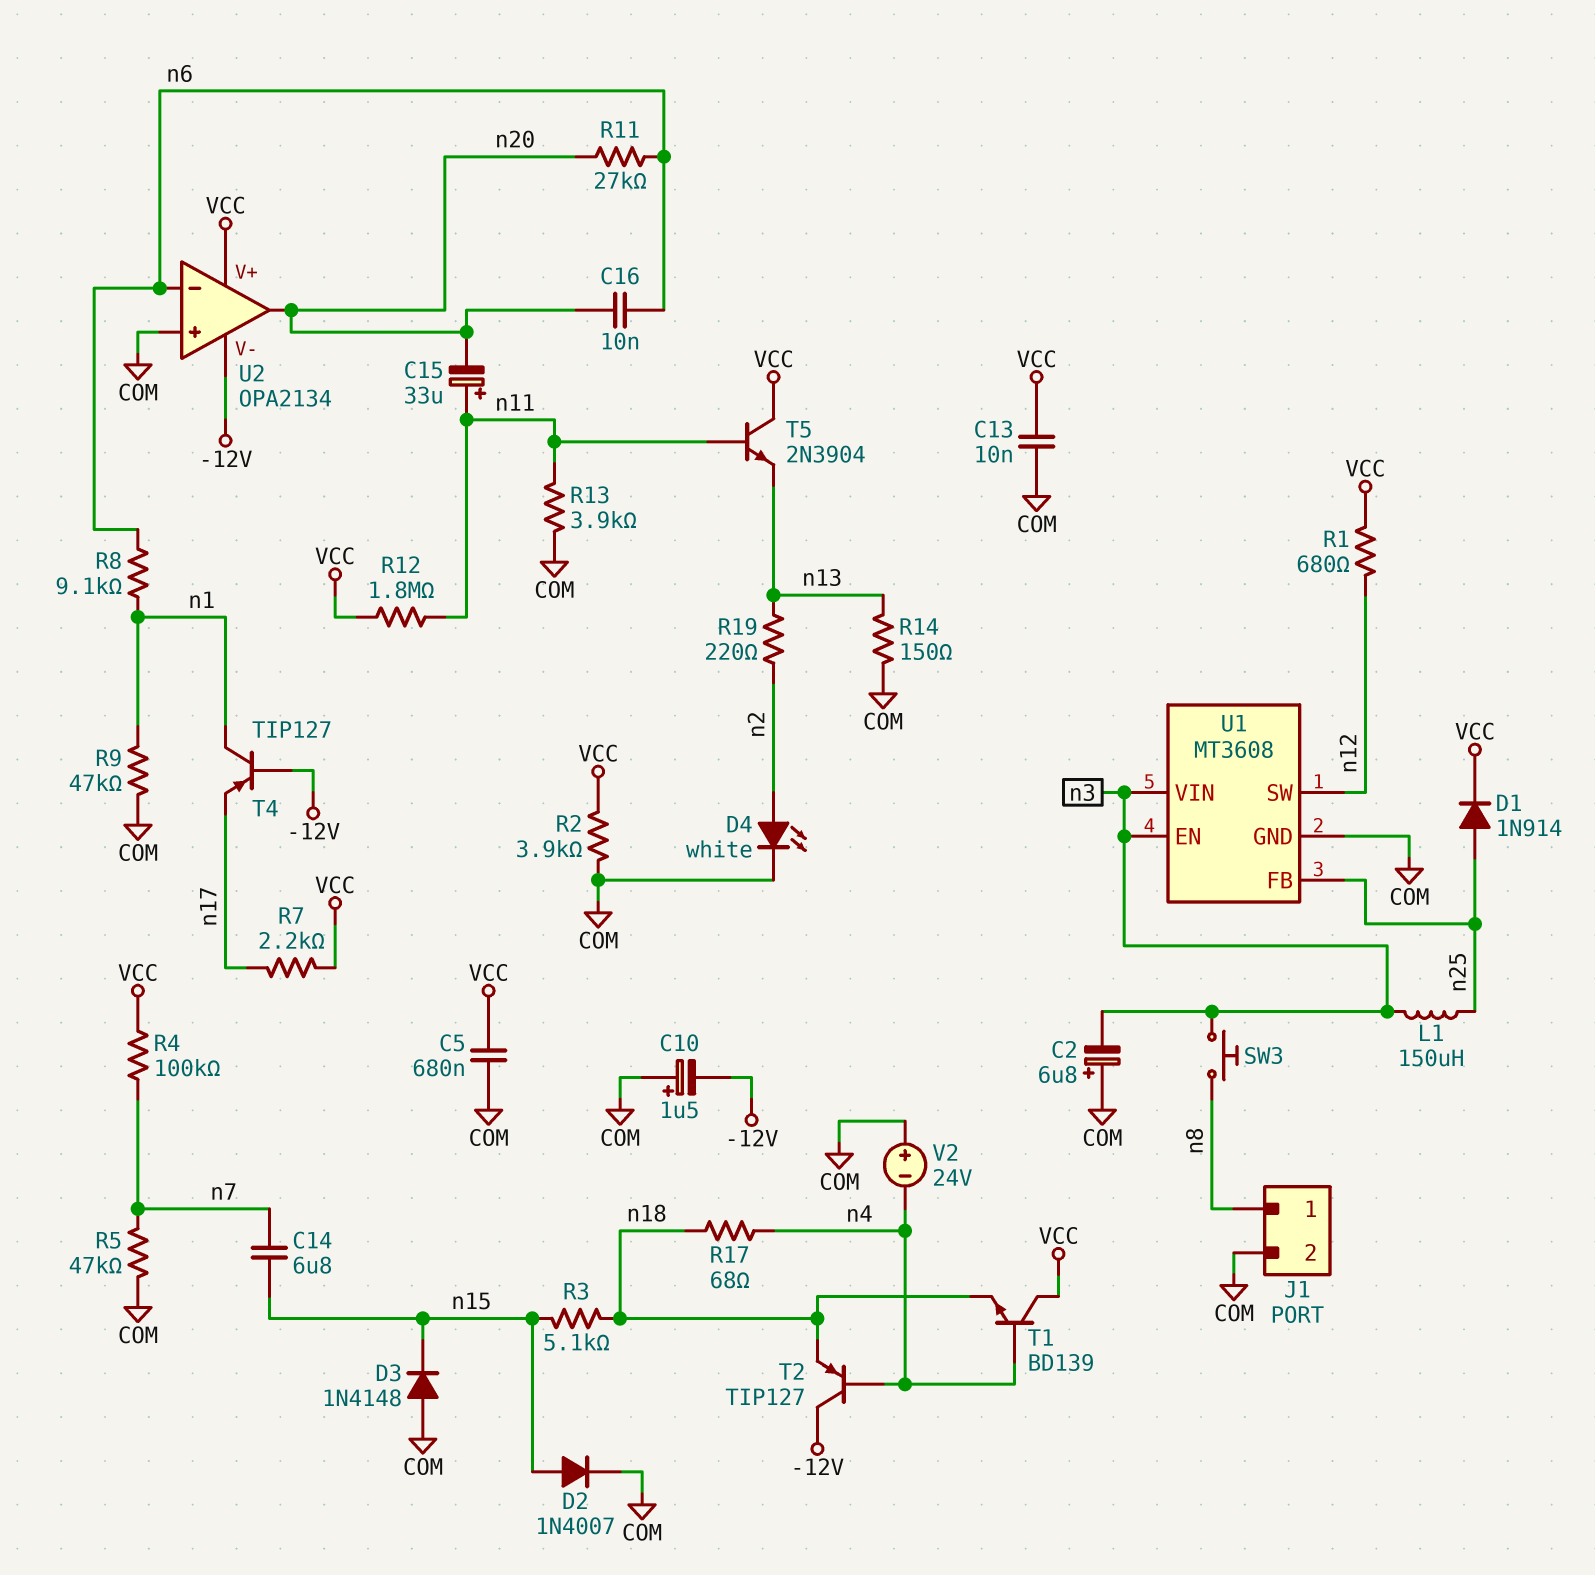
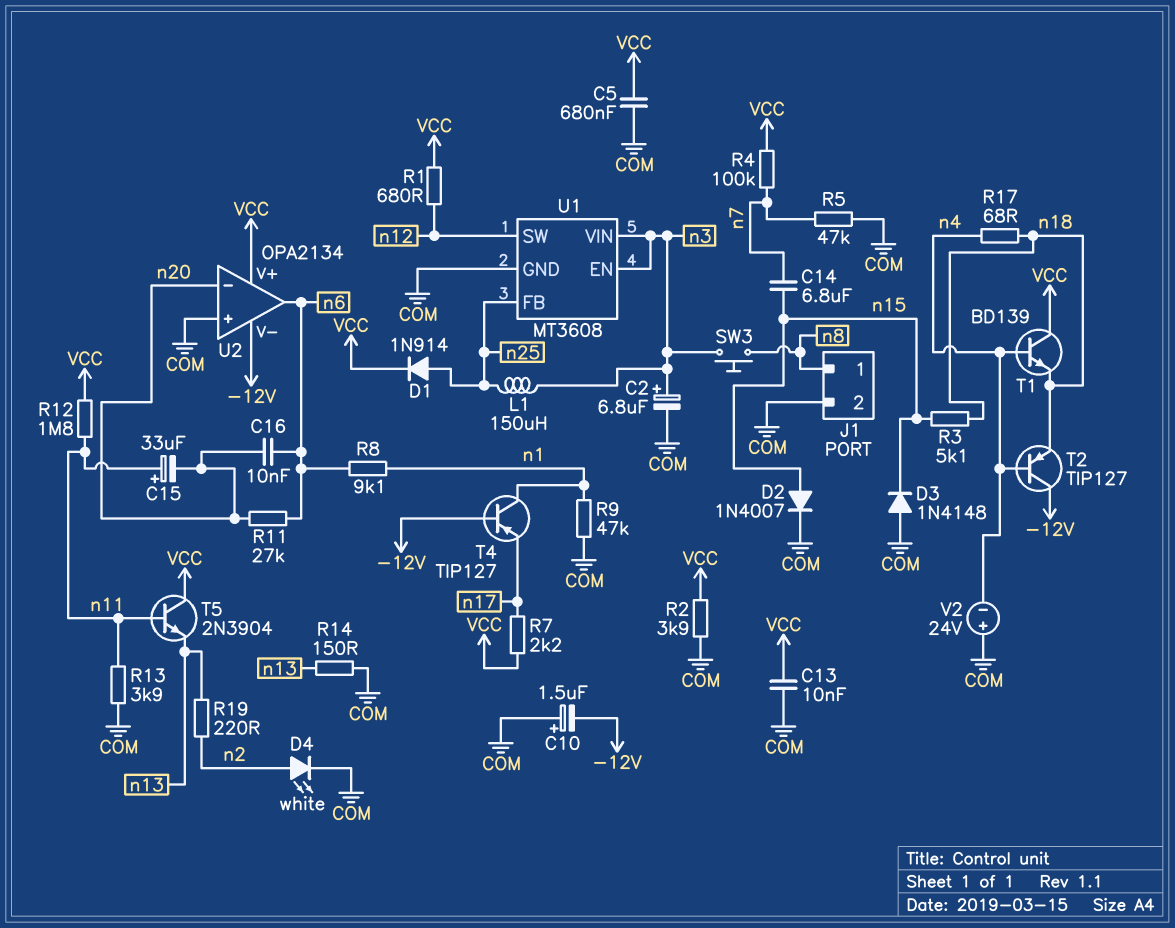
C2: 6.8uF (plus COM, minus n3) -> 6.8uF (plus n3, minus COM)
U2 pin in-: n6 -> n20
U2 pin out: n20 -> n6

